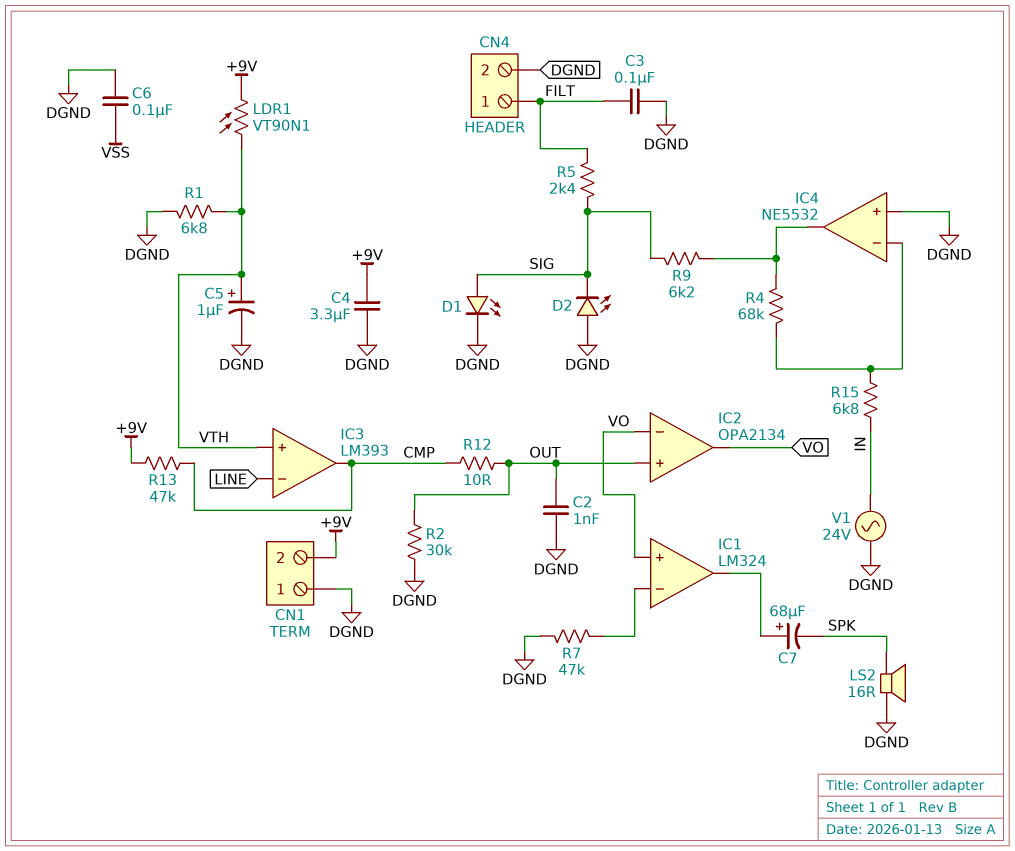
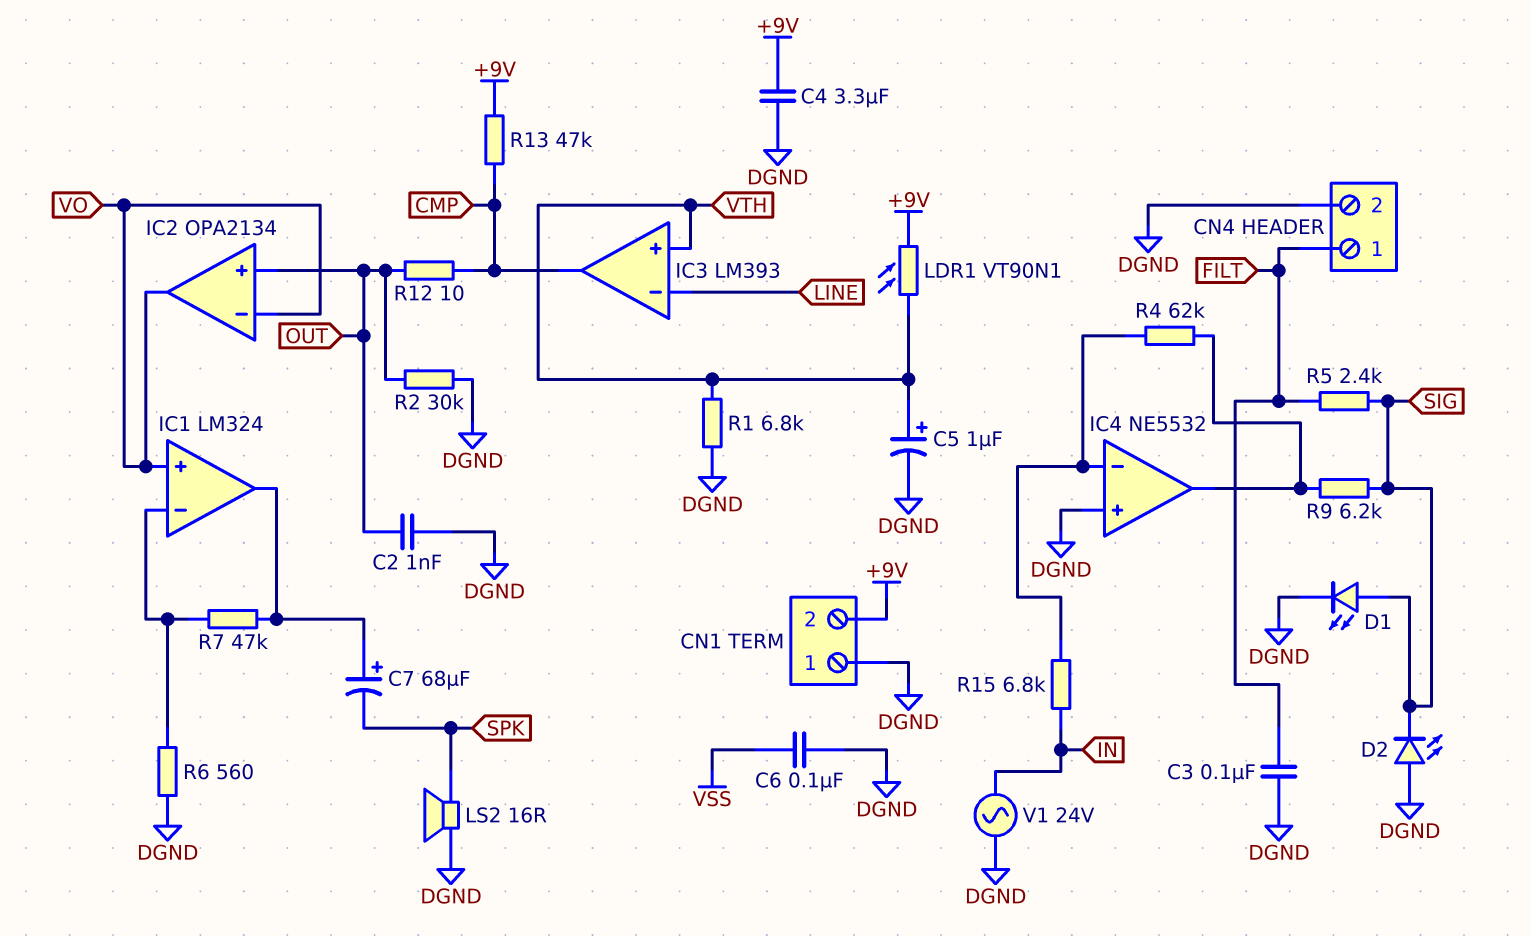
R4: 68k (IC4/in-, IC4/out) -> 62k (IC4/in-, IC4/out)
R6: none -> 560 (DGND, IC1/in-)
R7: 47k (DGND, IC1/in-) -> 47k (IC1/in-, IC1/out)

